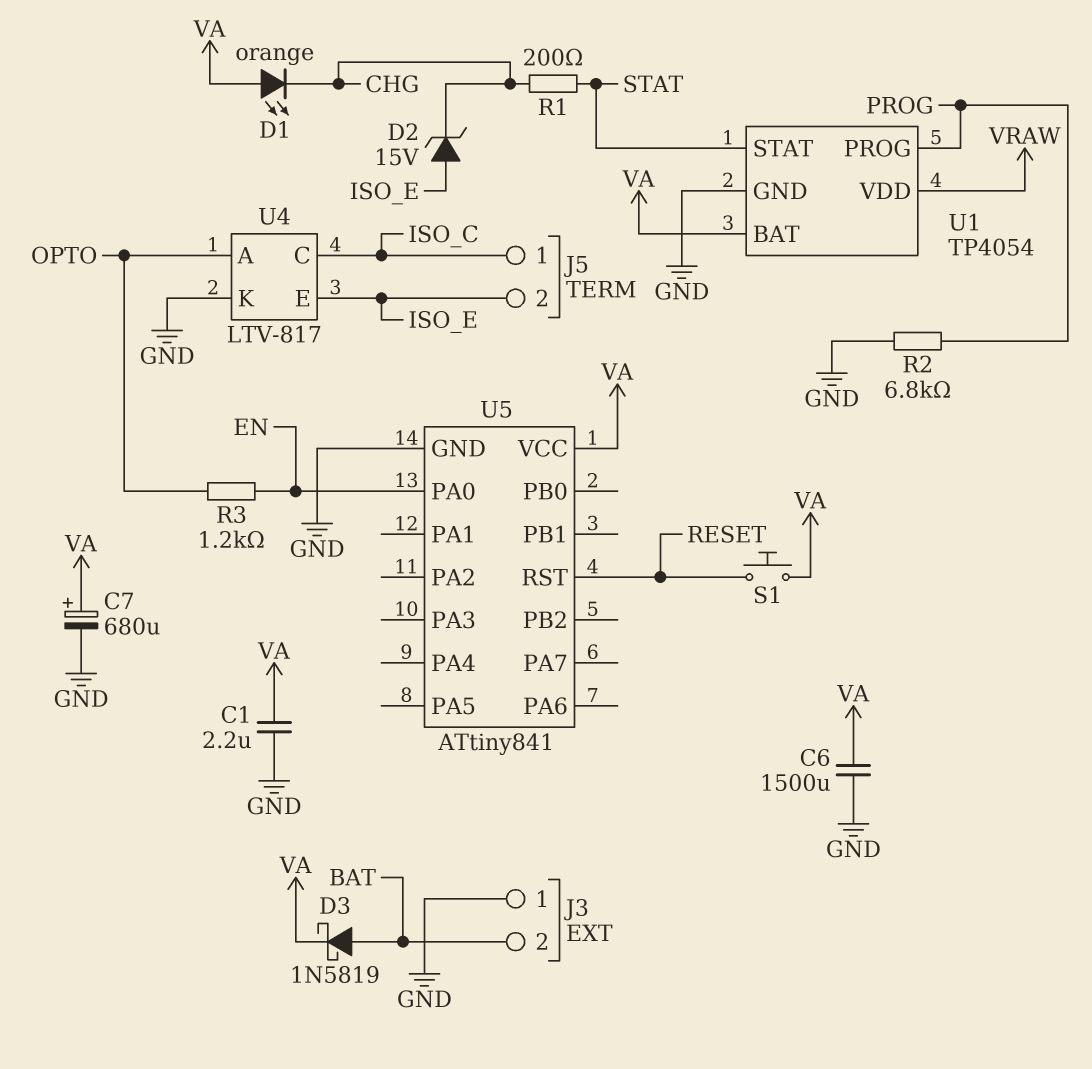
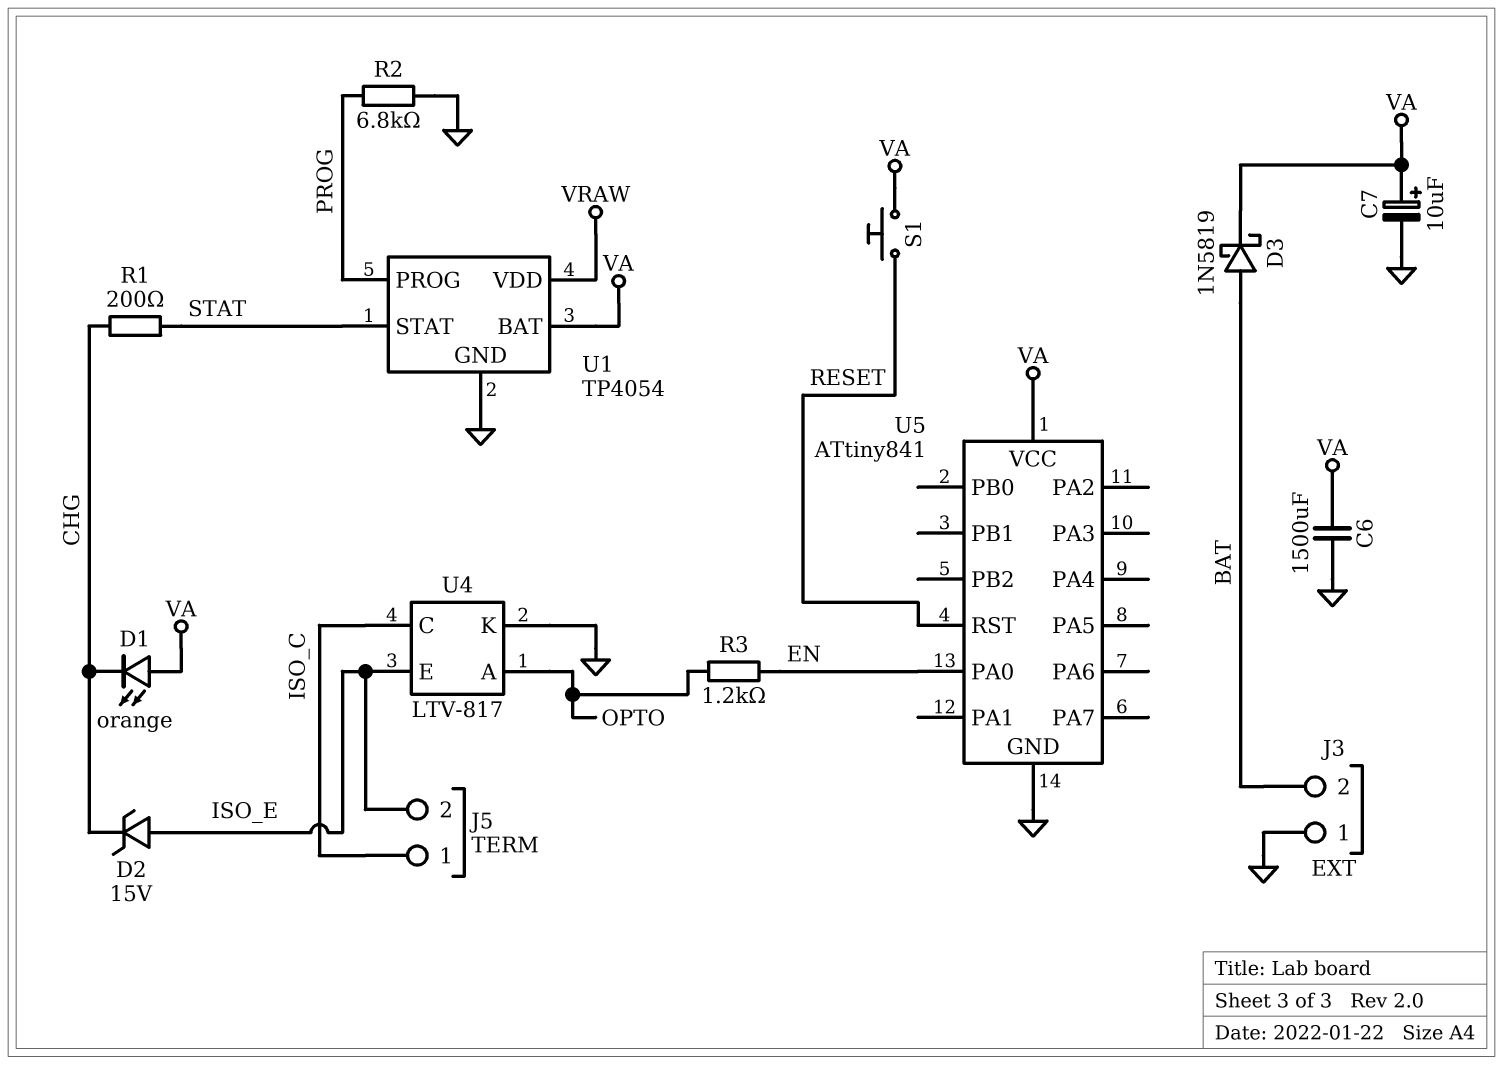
C1: 2.2uF (GND, VA) -> none
C7: 680uF (plus VA, minus GND) -> 10uF (plus VA, minus GND)

